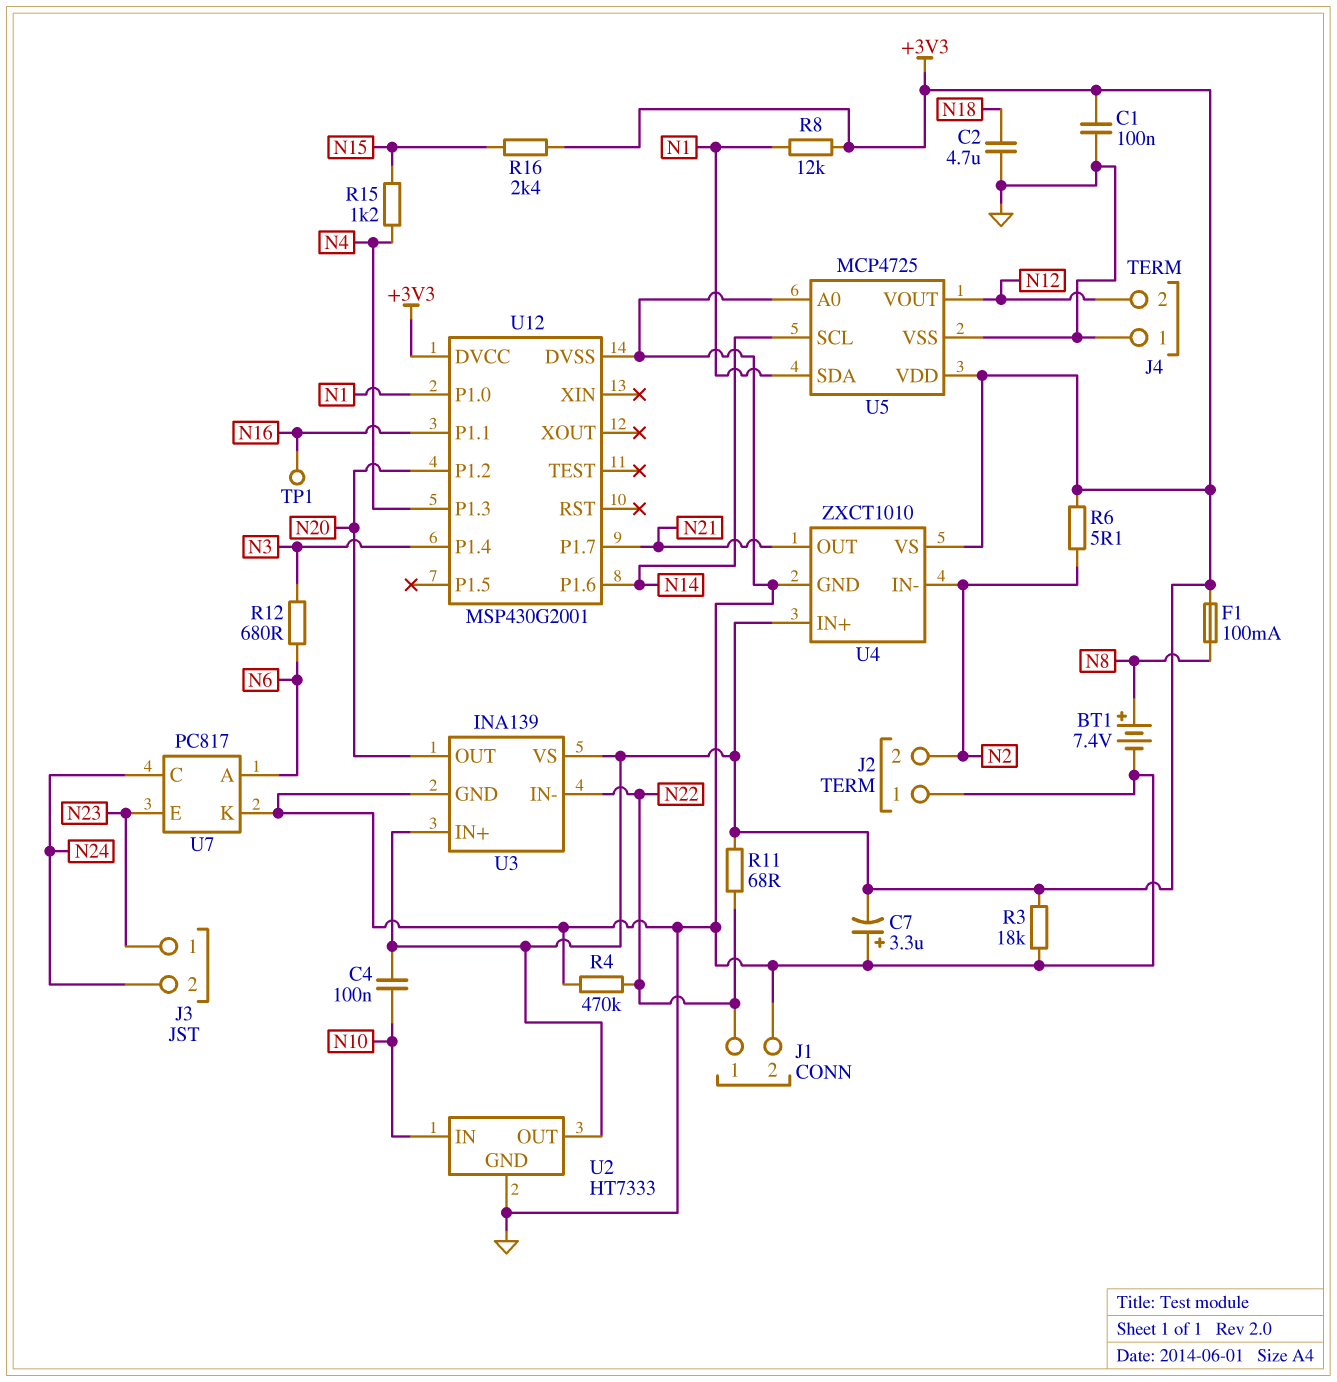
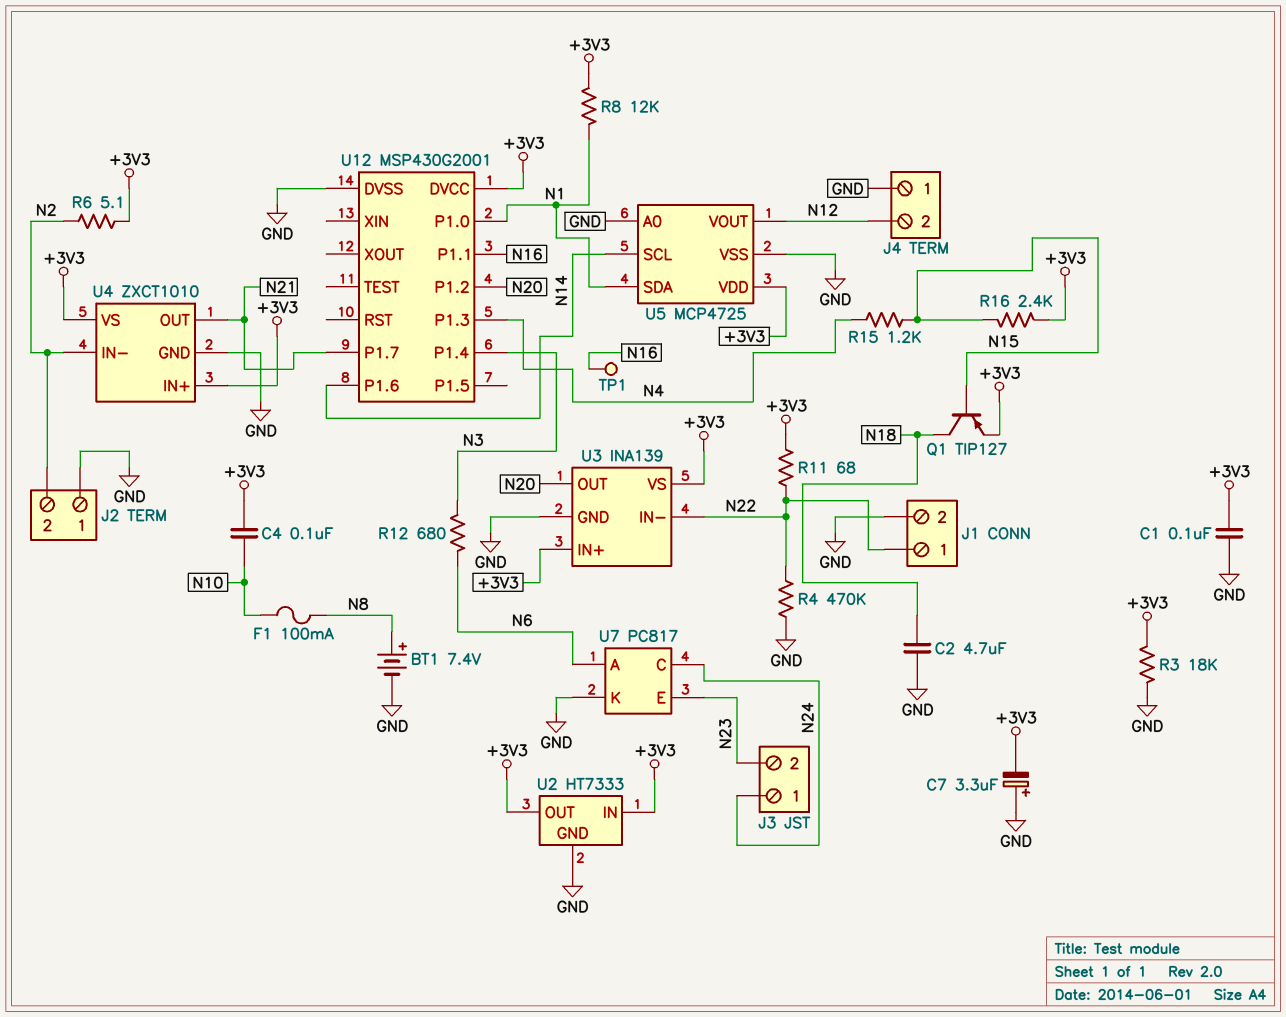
F1: 100mA (+3V3, N8) -> 100mA (N8, N10)
J3 pin 1: N23 -> N24
J3 pin 2: N24 -> N23
Q1: none -> PNP TIP127 (B N15, C N18, E +3V3)
U2 pin IN: N10 -> +3V3

